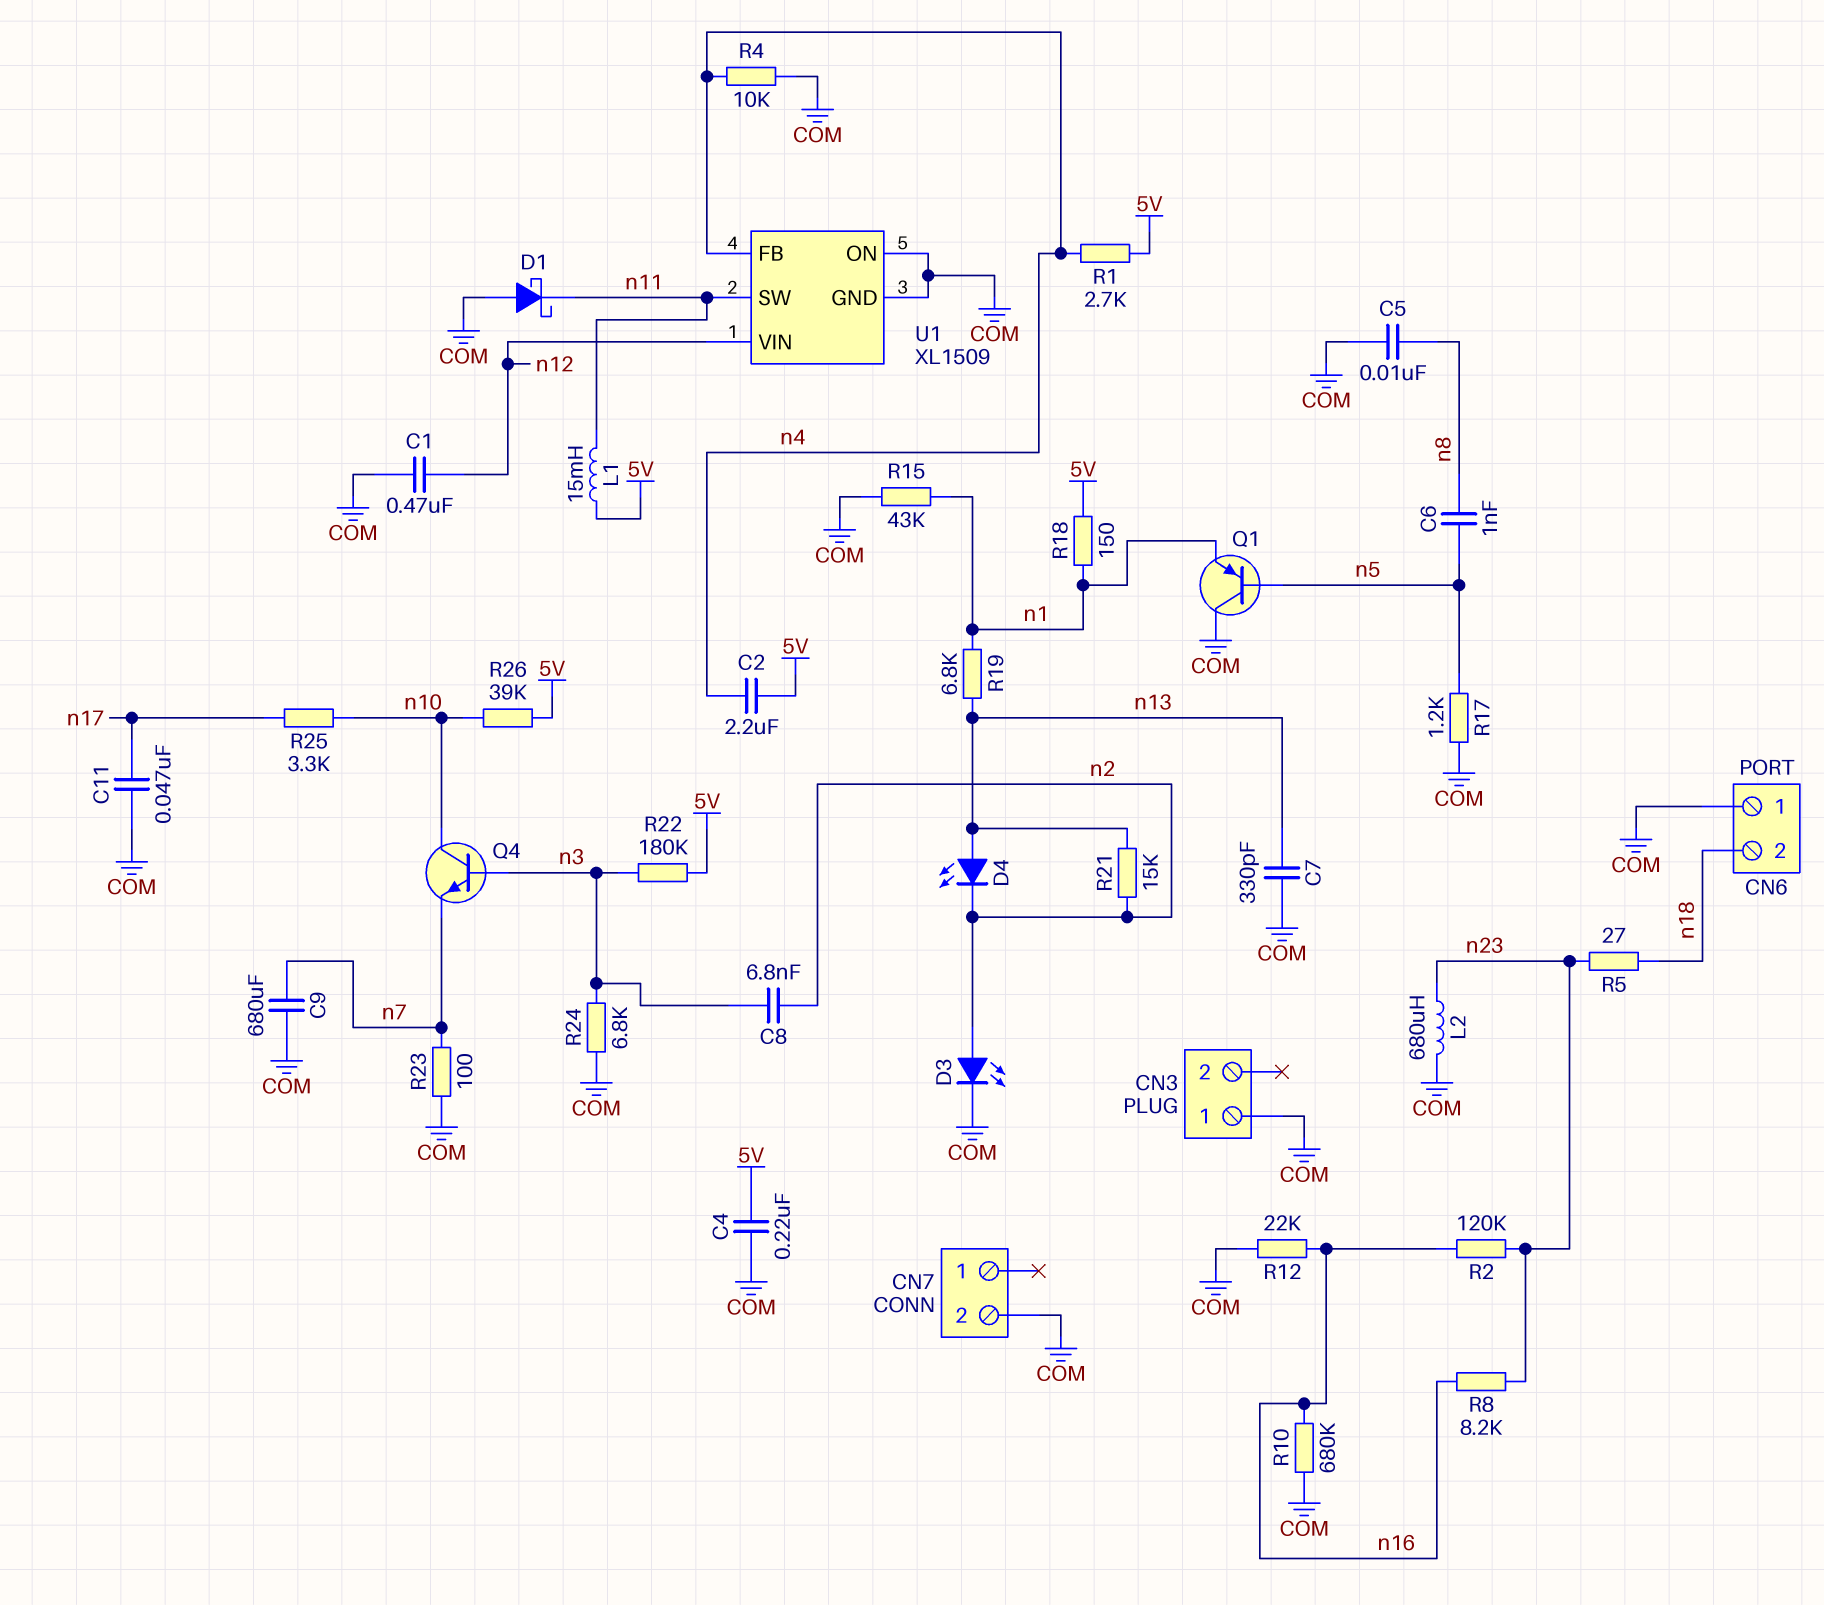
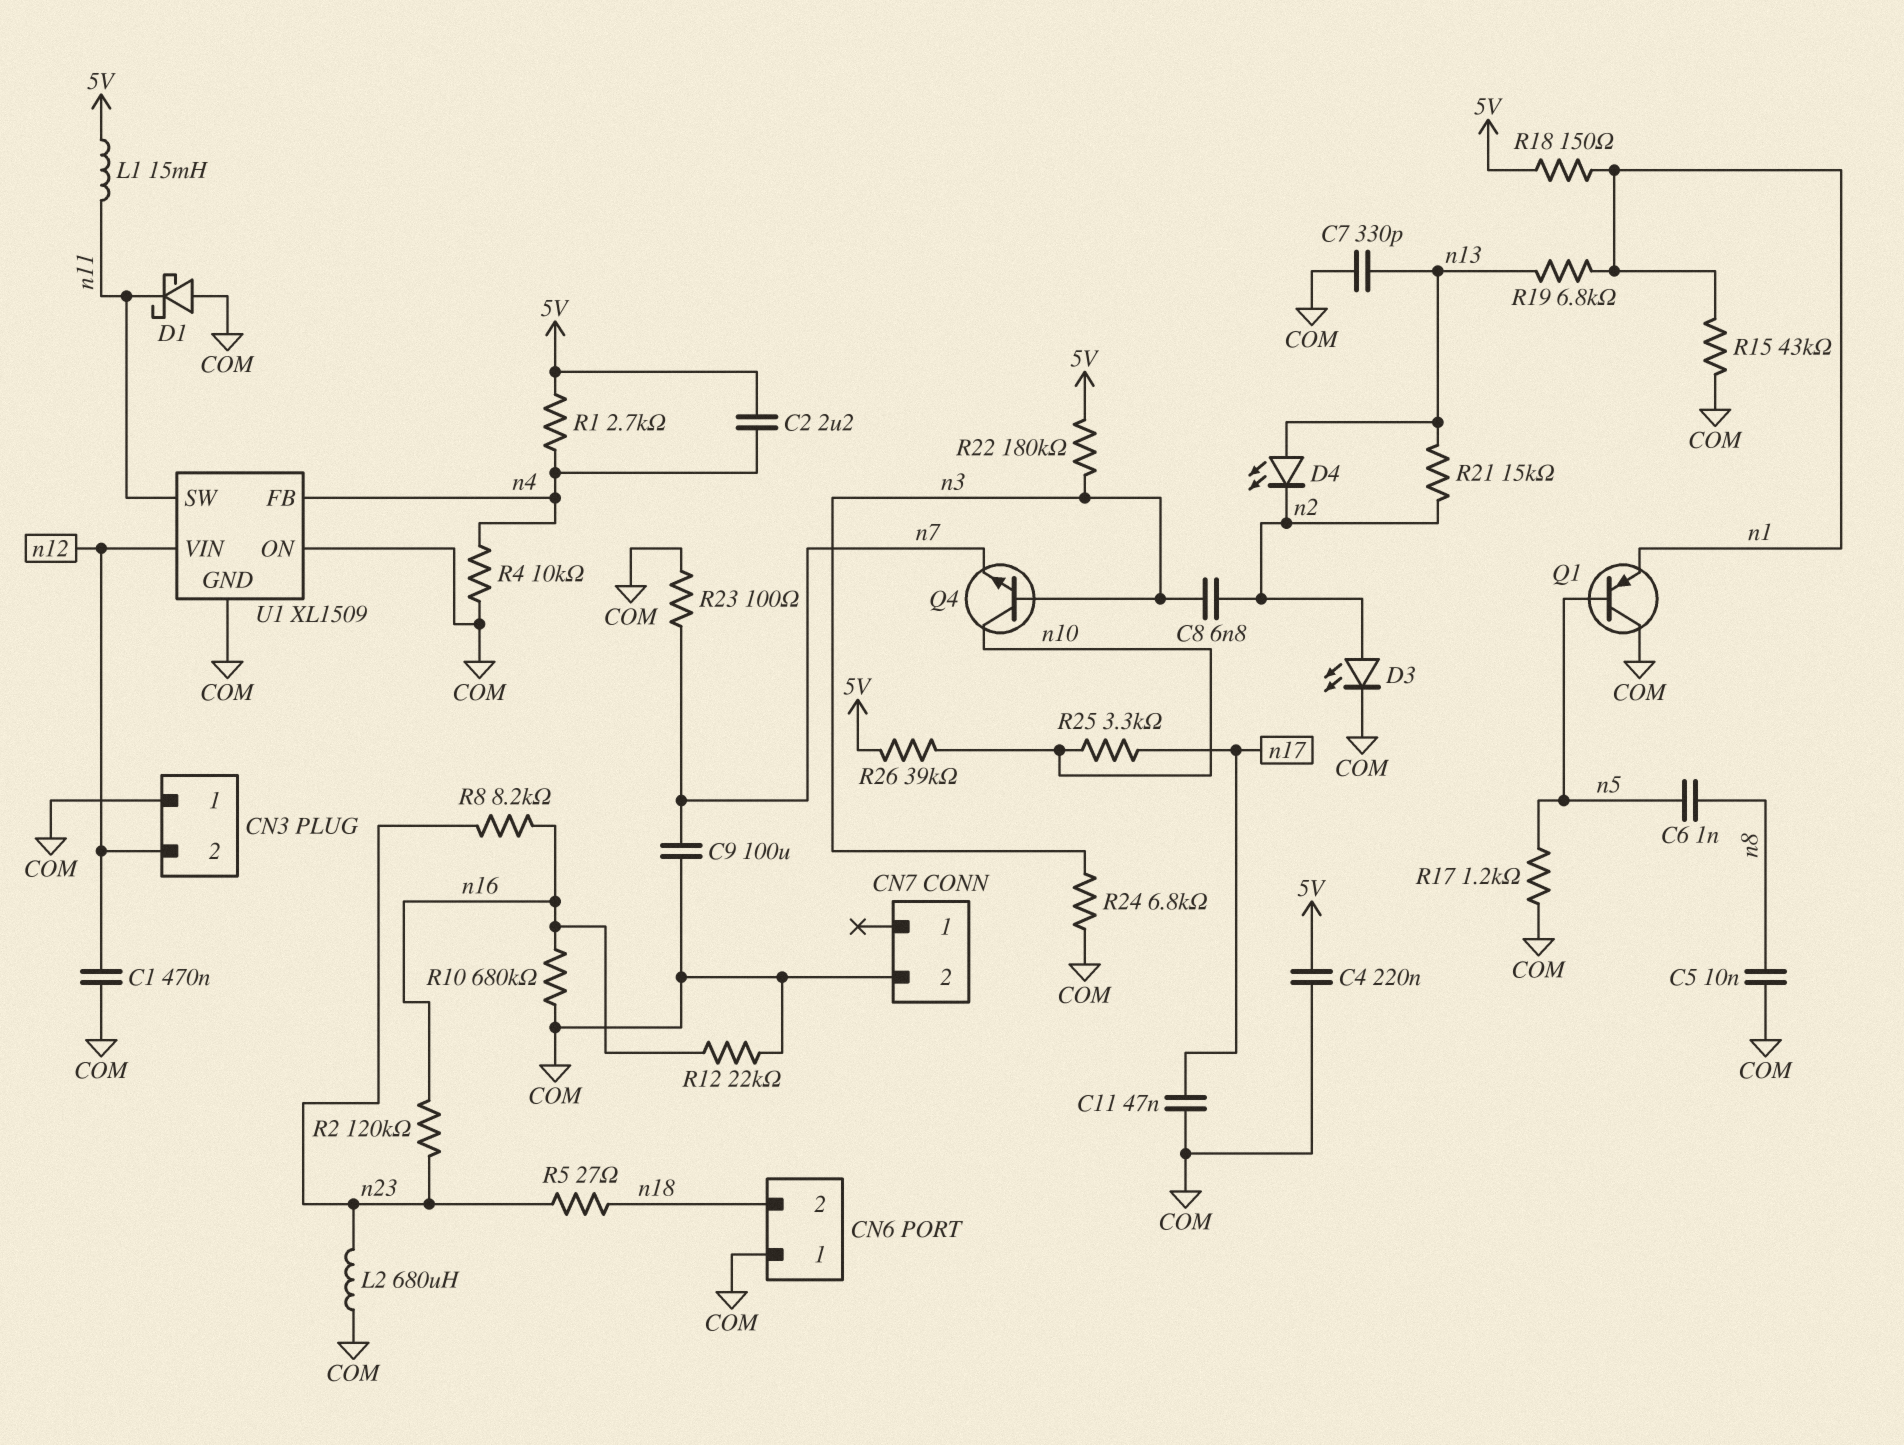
C9: 680uF (COM, n7) -> 100uF (COM, n7)
CN3 pin 2: none -> n12

